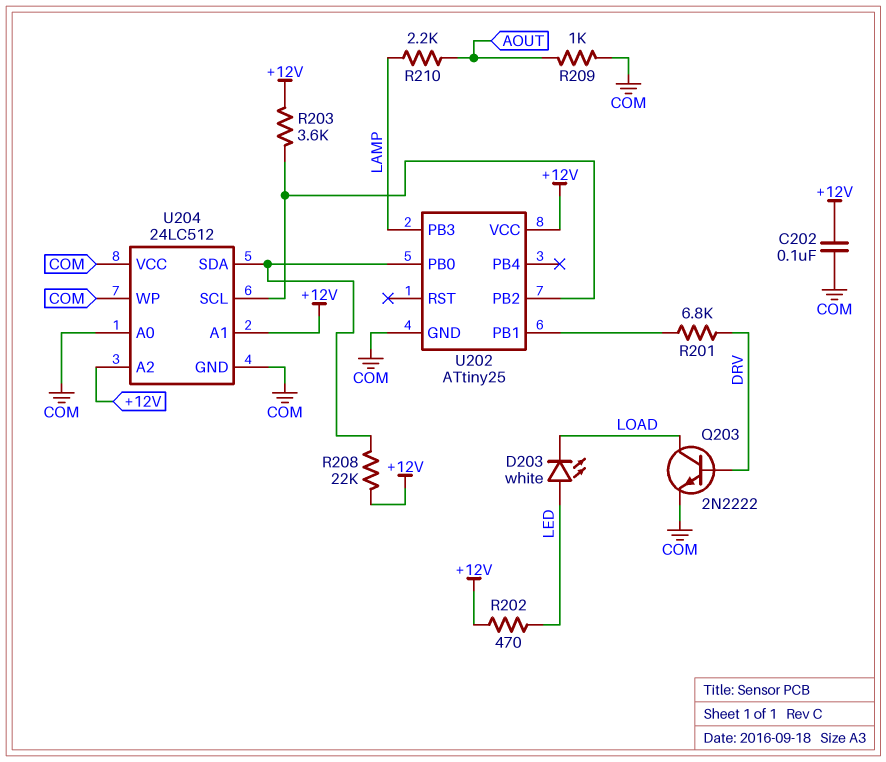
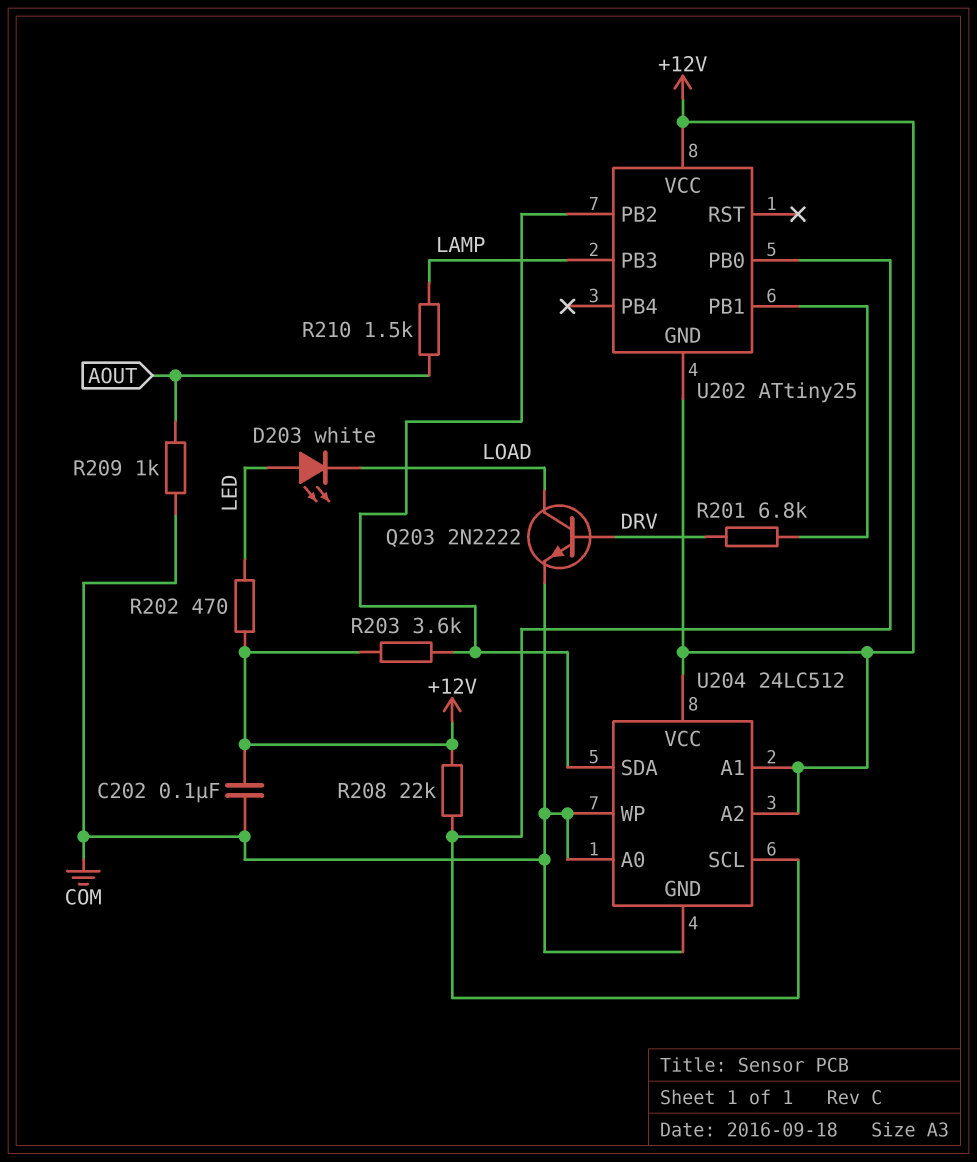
R210: 2.2k (AOUT, LAMP) -> 1.5k (AOUT, LAMP)
U202 pin GND: COM -> +12V
U204 pin SCL: U202/PB2 -> U202/PB0
U204 pin SDA: U202/PB0 -> U202/PB2
U204 pin VCC: COM -> +12V

